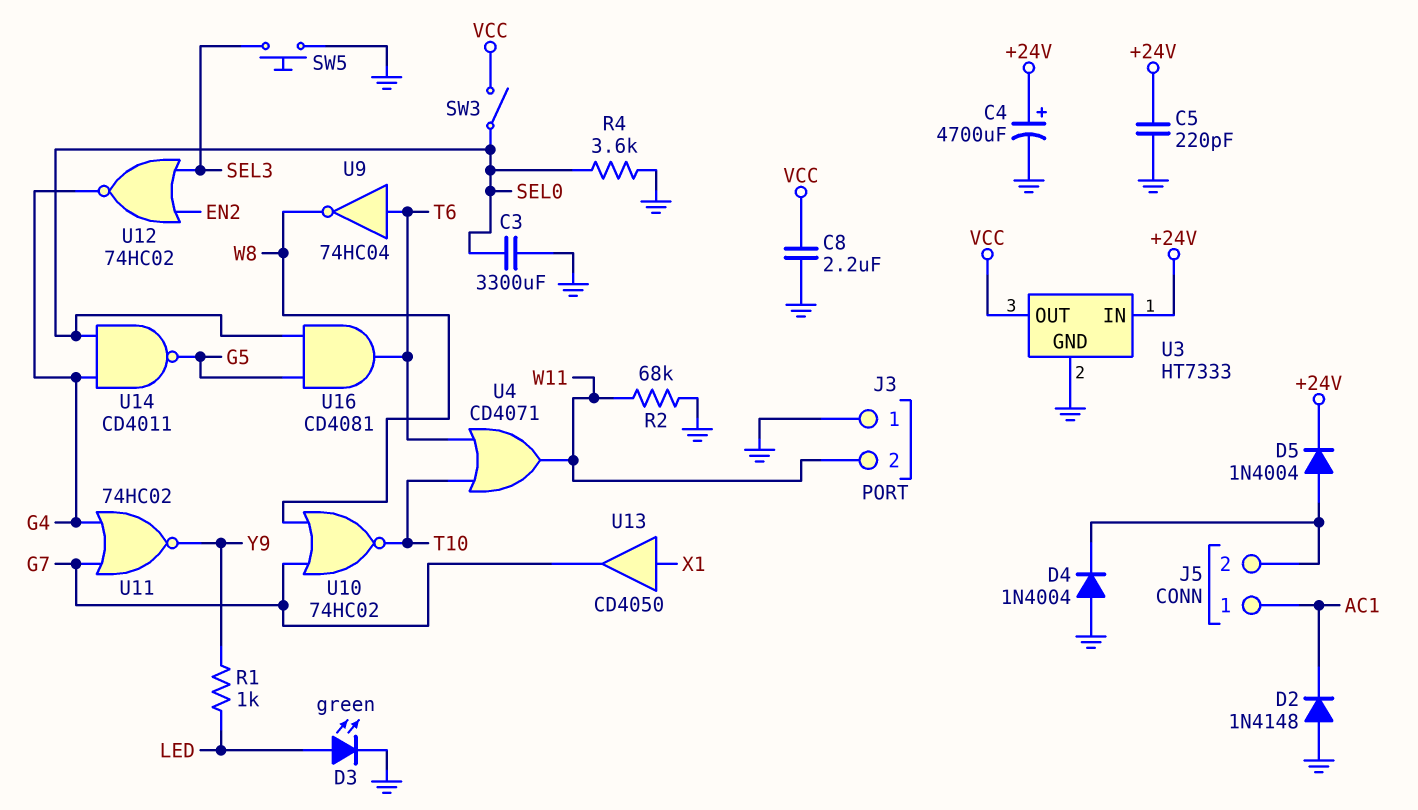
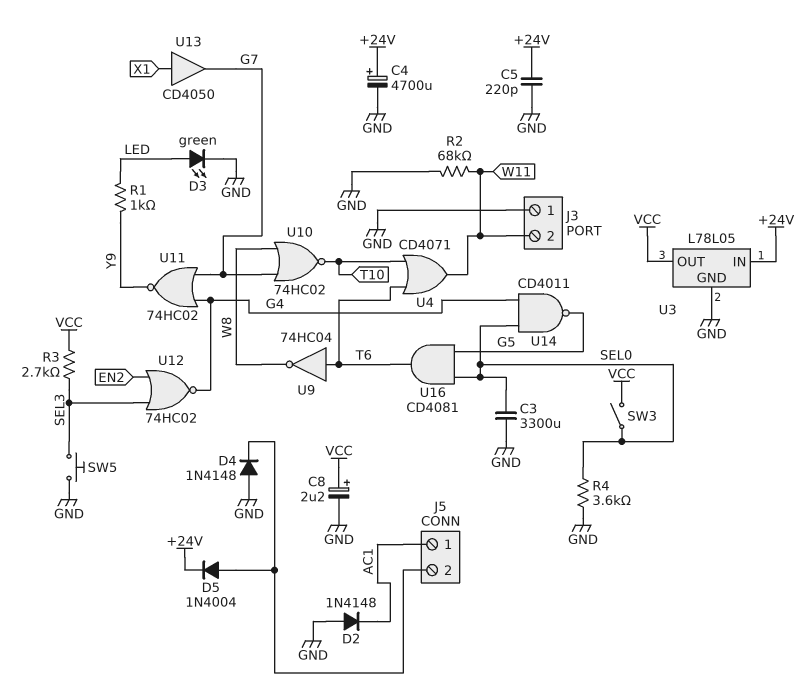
C8: 2.2uF (GND, VCC) -> 2.2uF (plus VCC, minus GND)
D4: diode 1N4004 (A GND, K J5/2) -> diode 1N4148 (A GND, K J5/2)
R3: none -> 2.7k (SEL3, VCC)
U3: HT7333 -> L78L05

